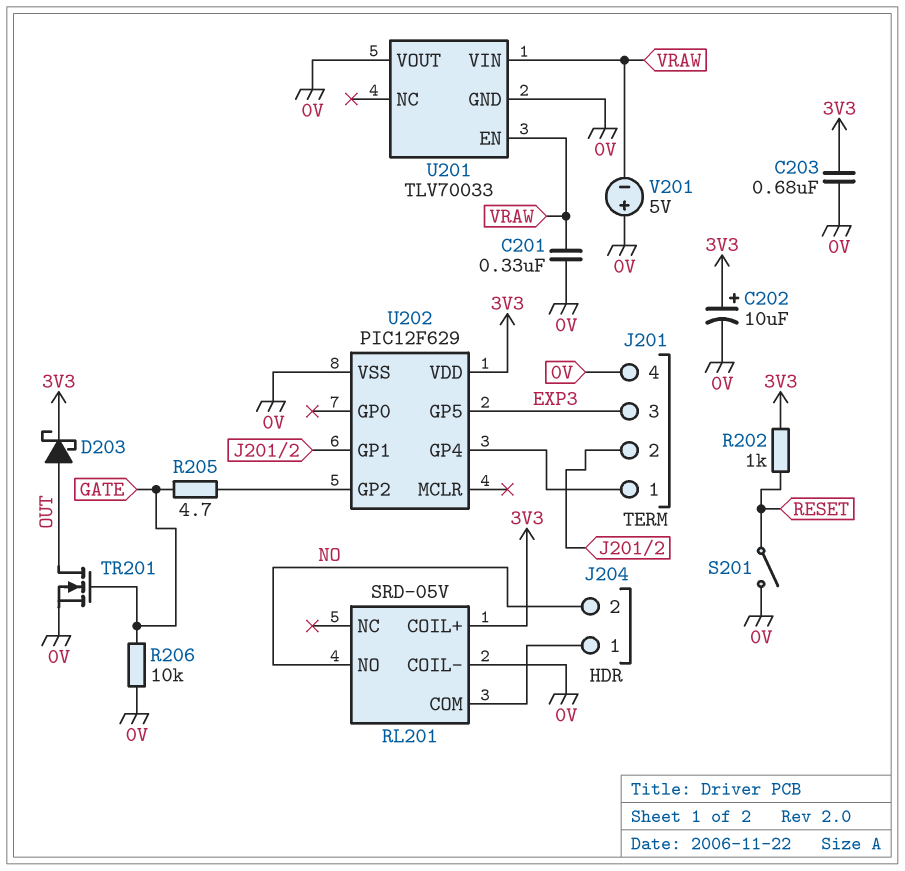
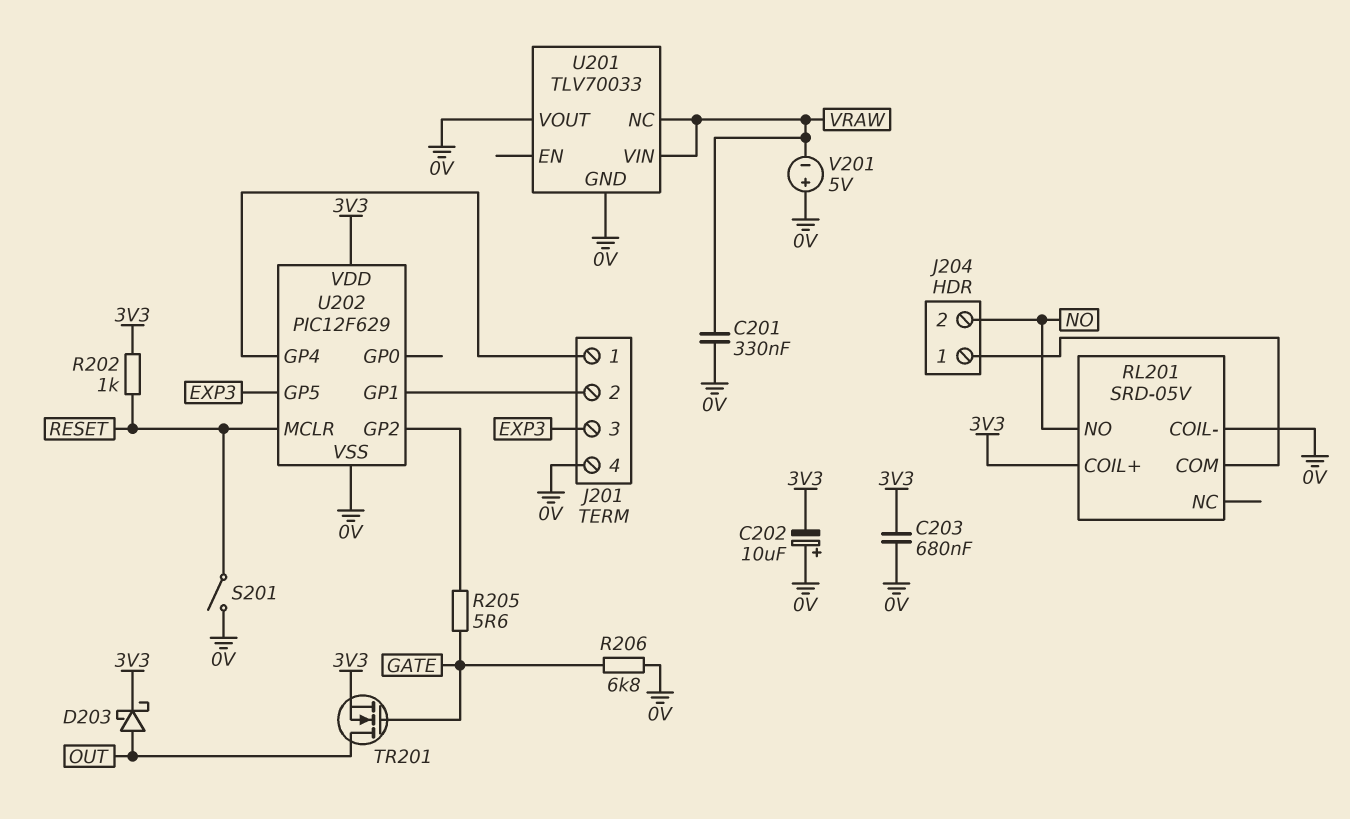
C202: 10uF (plus 3V3, minus 0V) -> 10uF (plus 0V, minus 3V3)
R205: 4.7 (GATE, U202/GP2) -> 5.6 (GATE, U202/GP2)
R206: 10k (0V, GATE) -> 6.8k (0V, GATE)
TR201: NMOS (G GATE, D OUT, S 0V) -> NMOS (G GATE, D OUT, S 3V3)
U201 pin EN: VRAW -> none
U201 pin NC: none -> VRAW
U202 pin MCLR: none -> RESET

